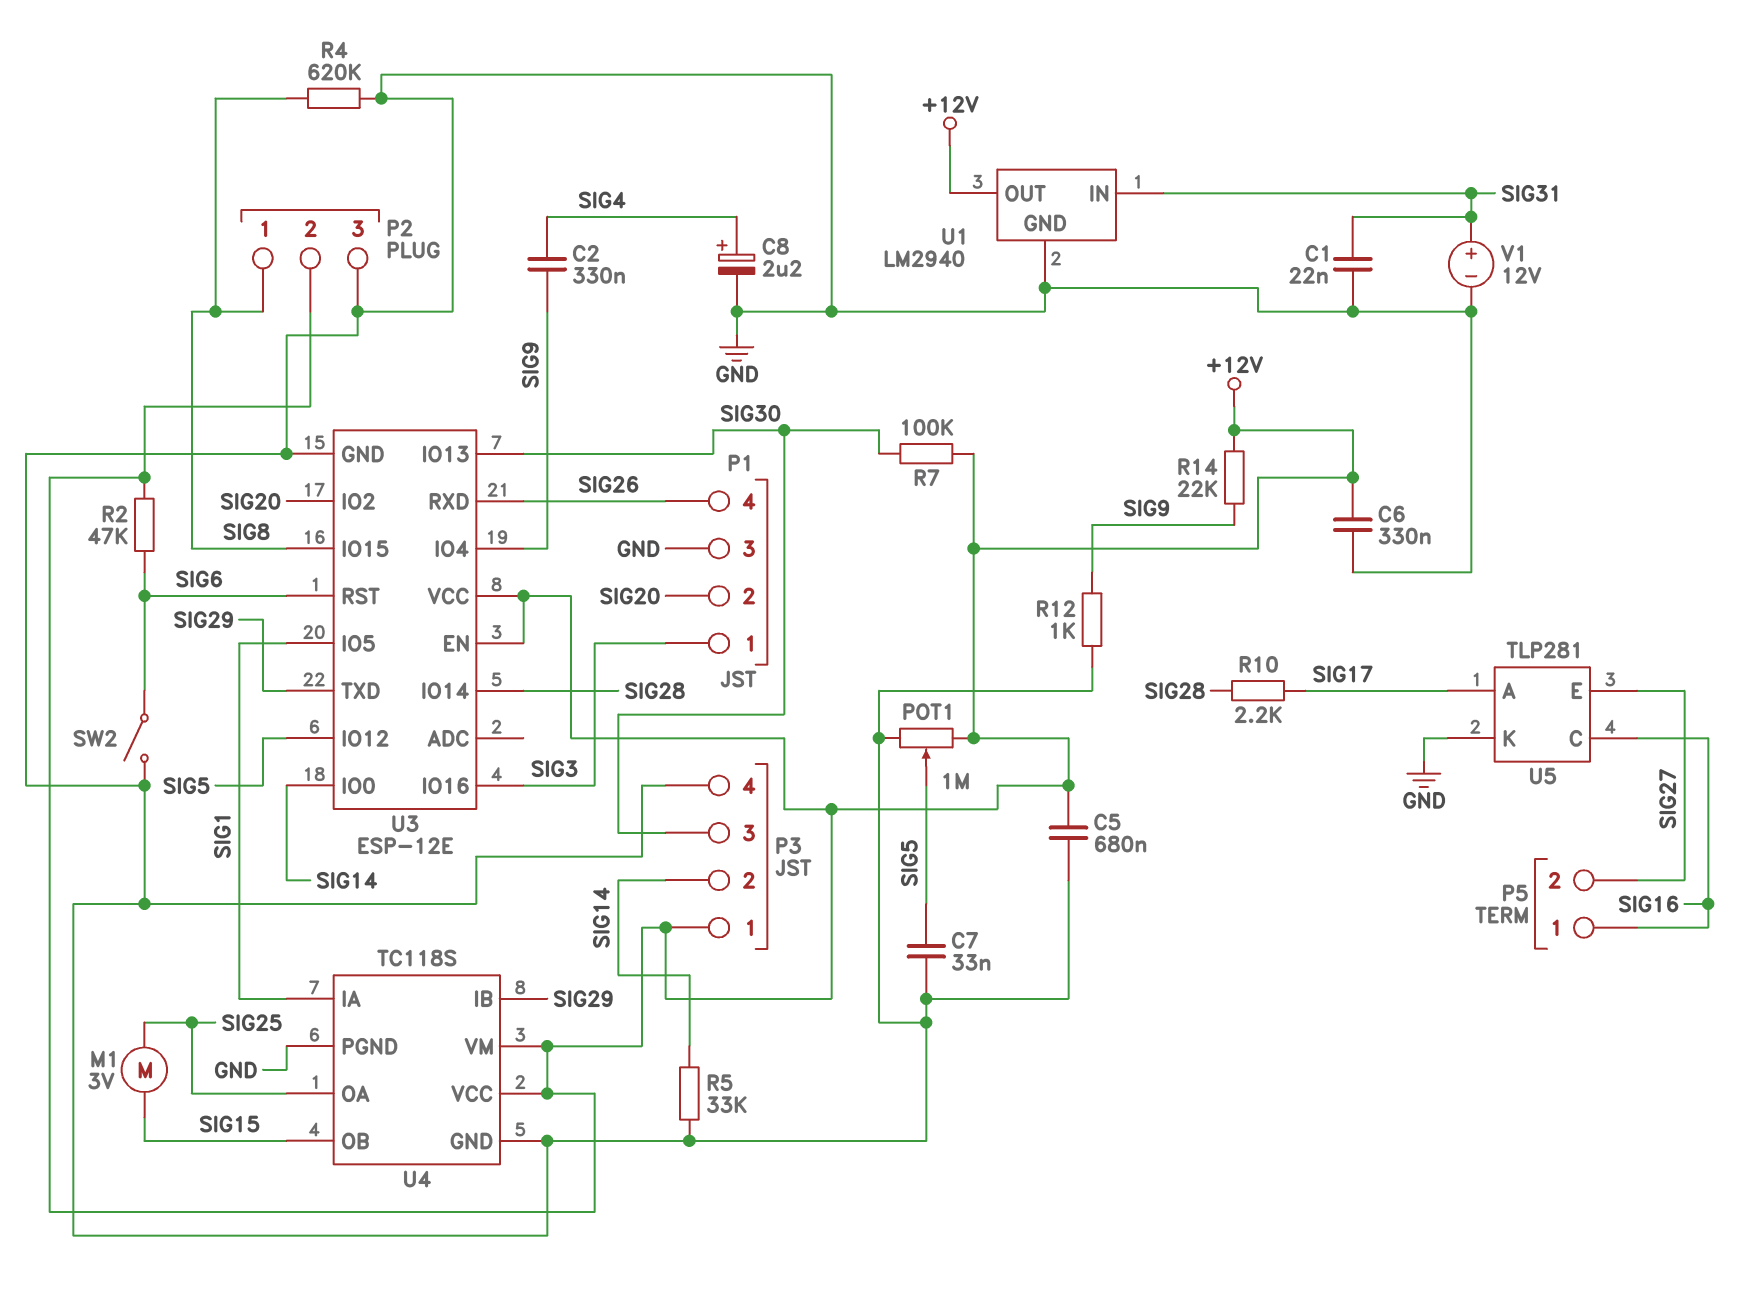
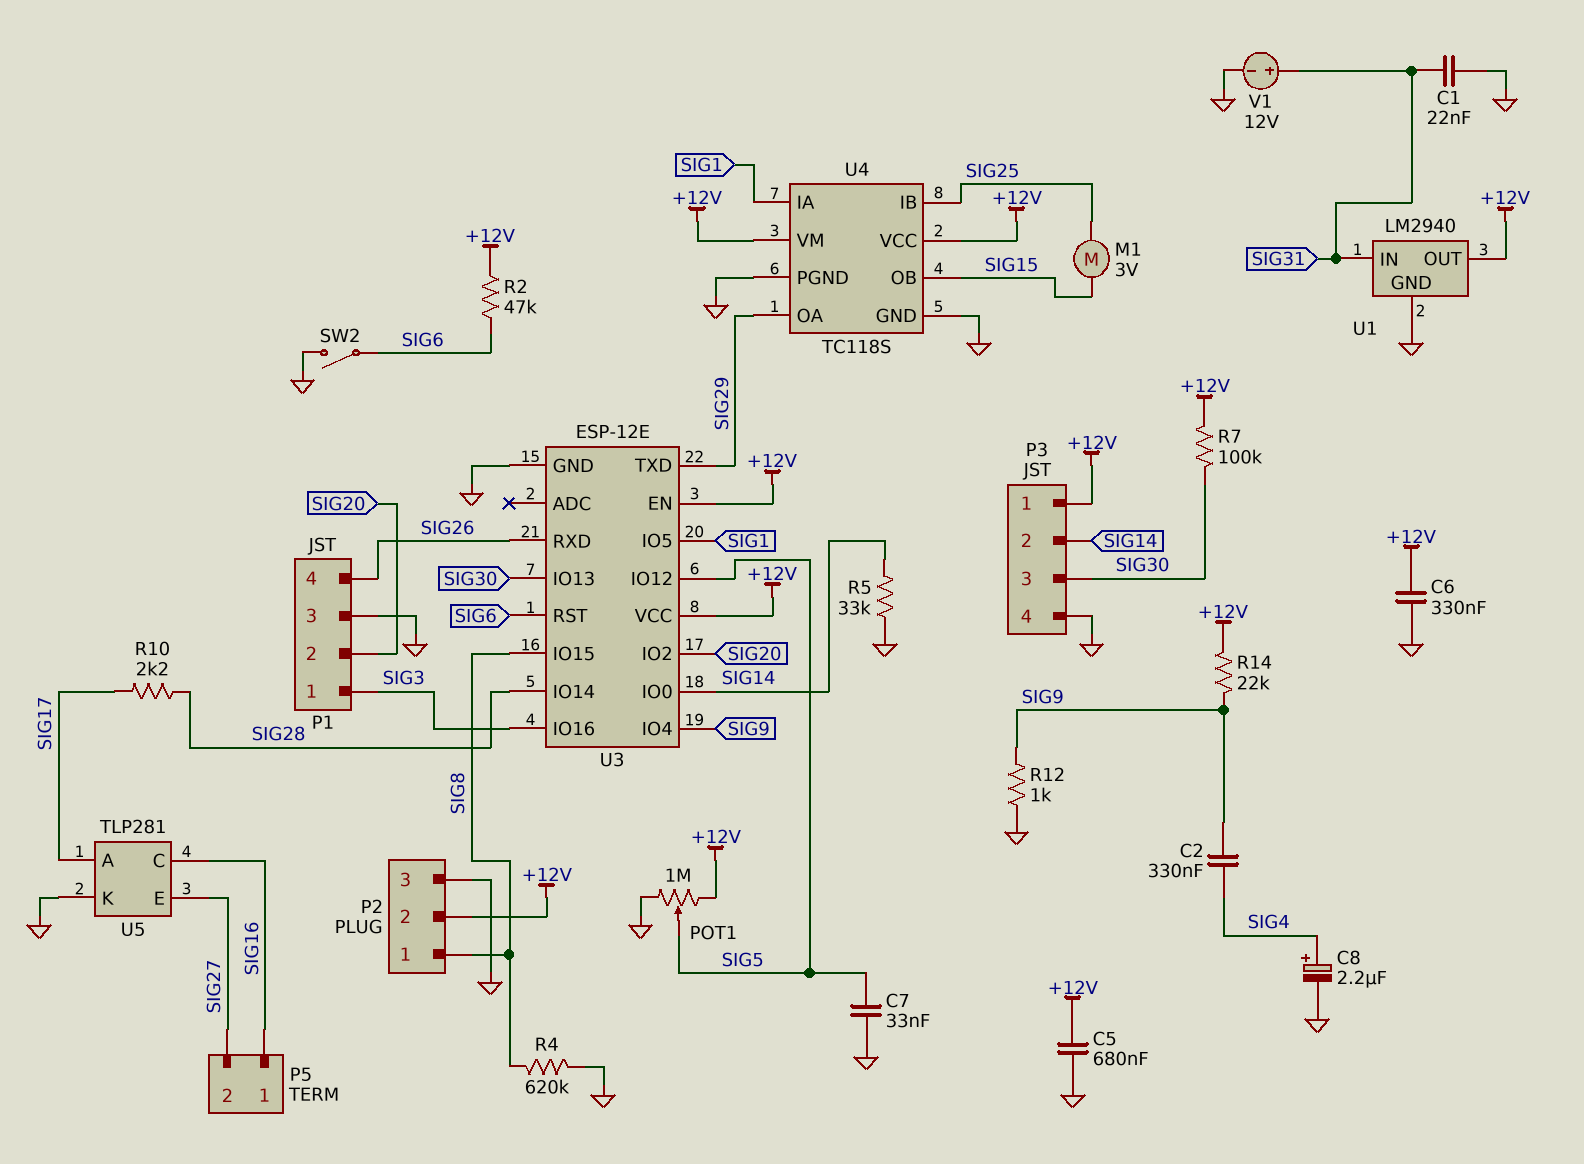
U4 pin IB: SIG29 -> SIG25
U4 pin OA: SIG25 -> SIG29

